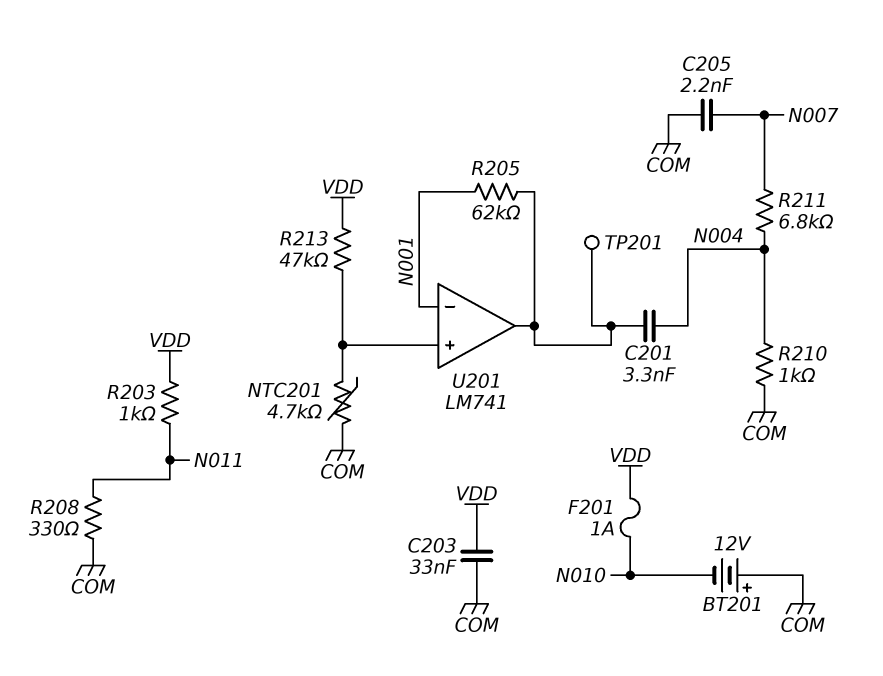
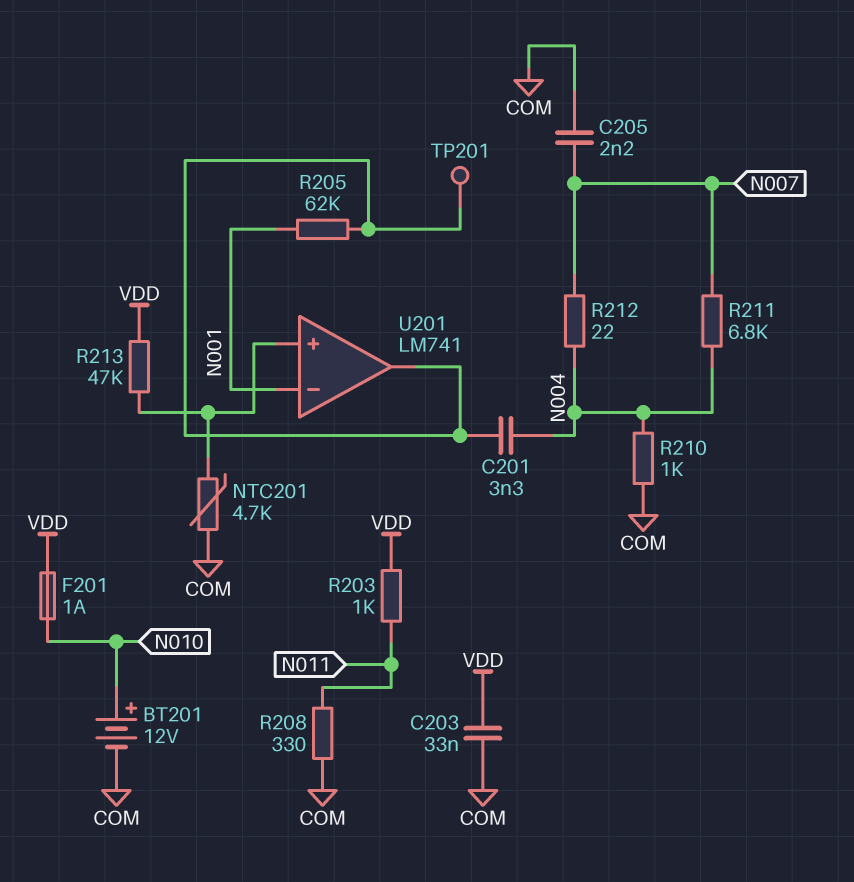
BT201: 12V (plus COM, minus N010) -> 12V (plus N010, minus COM)
R212: none -> 22 (N004, N007)

